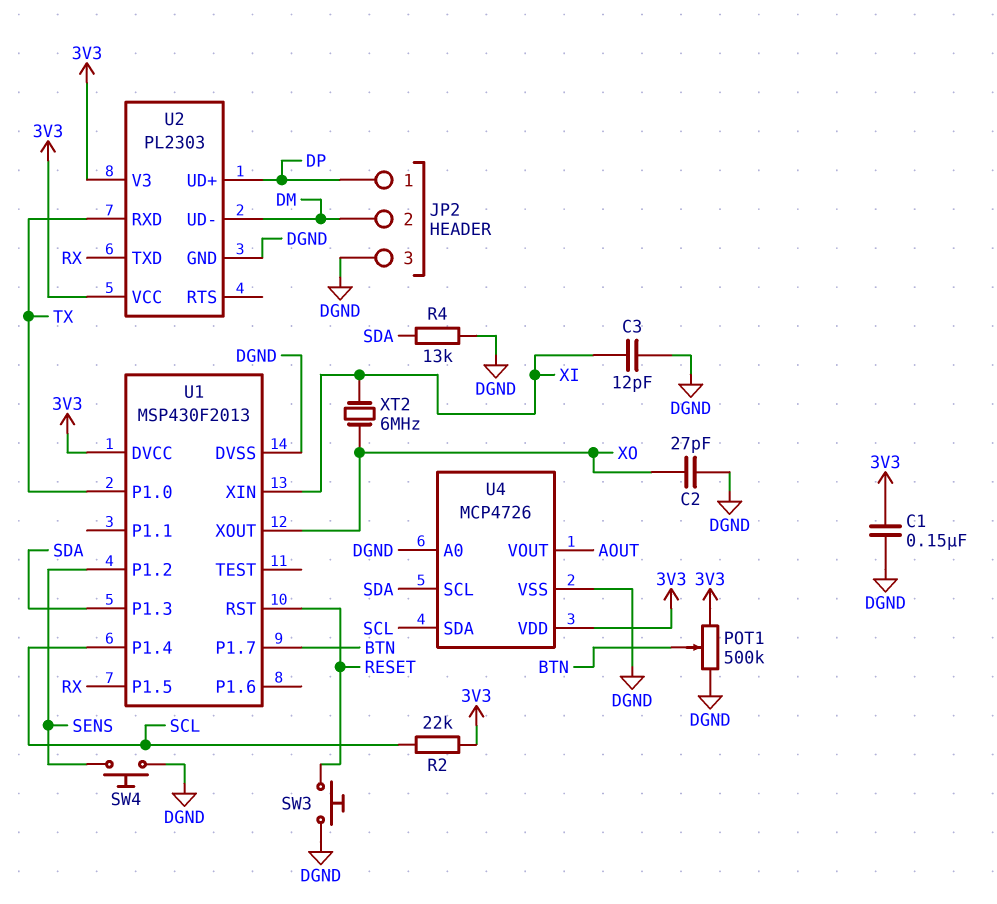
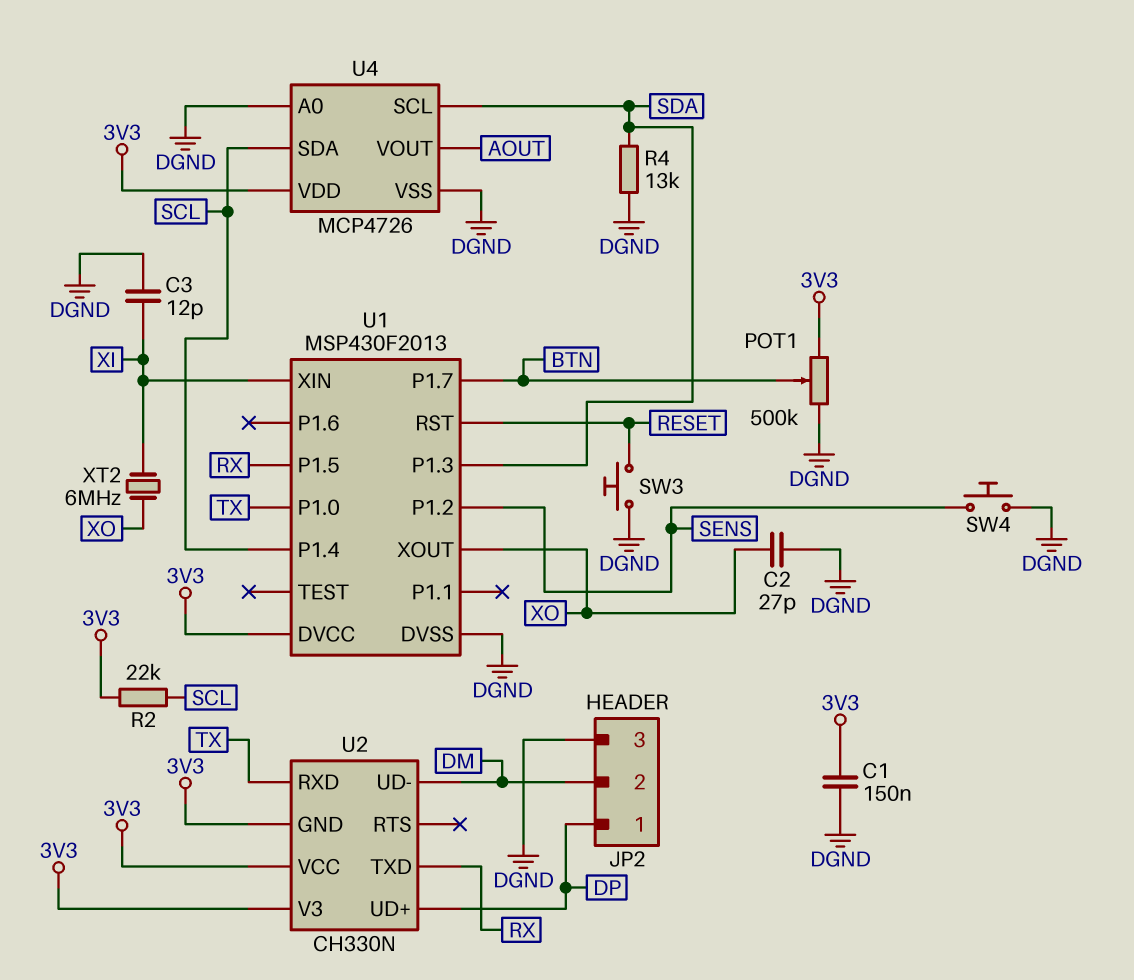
U2: PL2303 -> CH330N
U2 pin GND: DGND -> 3V3

